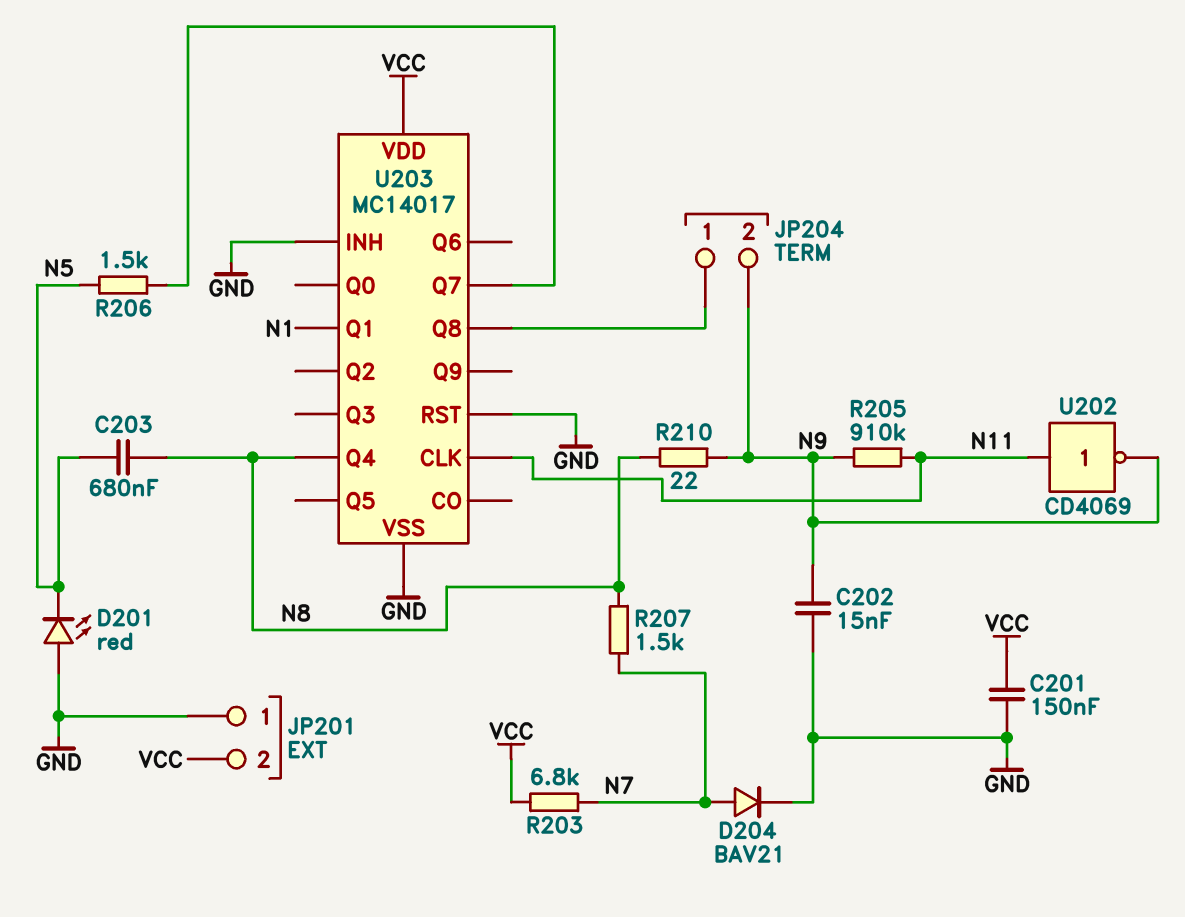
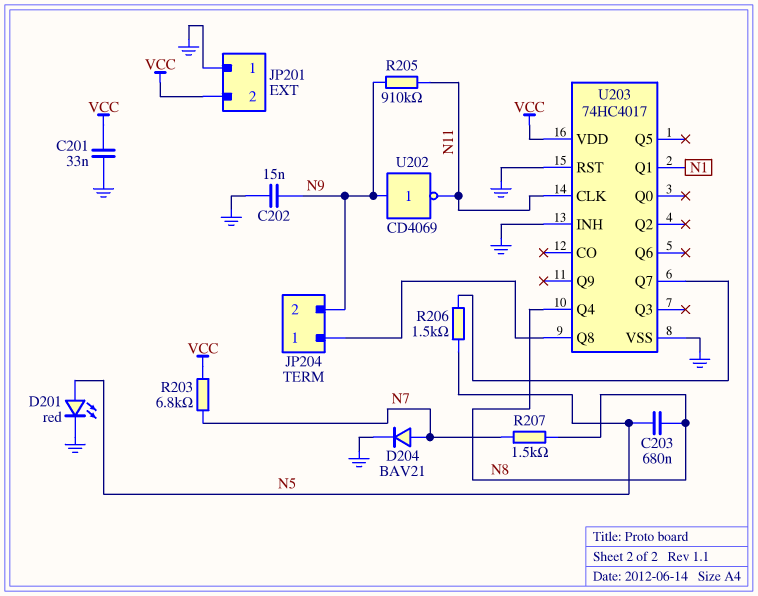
C201: 150nF (GND, VCC) -> 33nF (GND, VCC)
D201: LED red (A GND, K N5) -> LED red (A N5, K GND)
R210: 22 (N8, N9) -> none
U202: NOT CD4069 (in N11, out N9) -> NOT CD4069 (in N9, out N11)
U203: MC14017 -> 74HC4017

